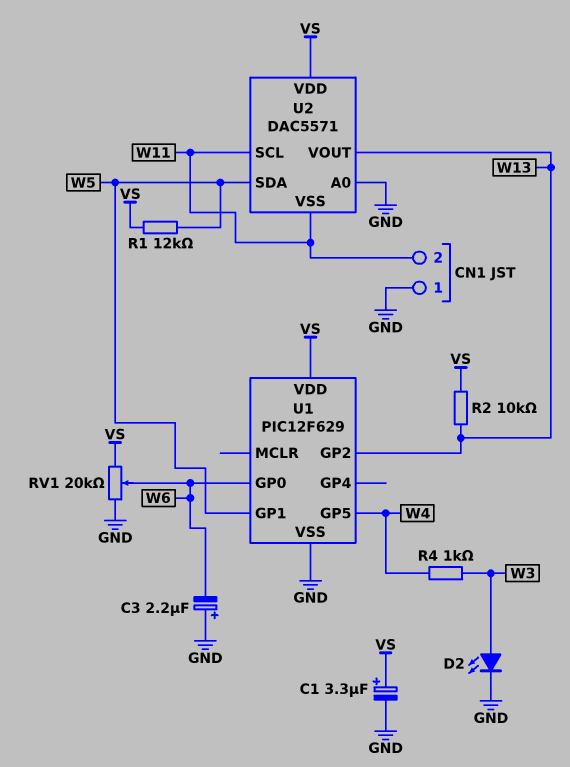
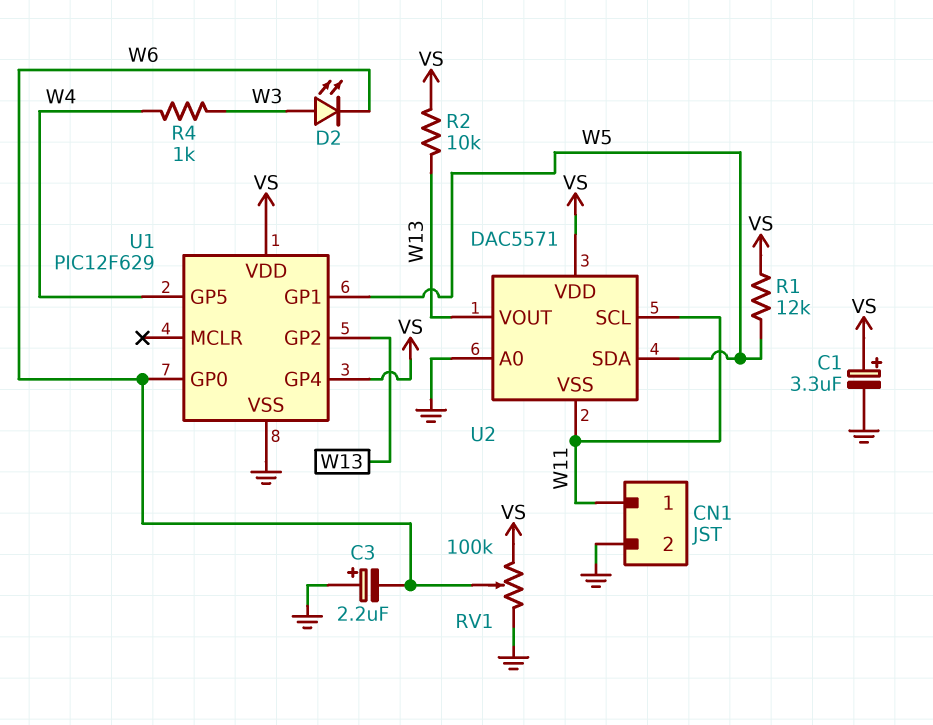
CN1 pin 1: GND -> W11
CN1 pin 2: W11 -> GND
D2: LED (A W3, K GND) -> LED (A W3, K W6)
RV1: 20k (GND, VS, wiper W6) -> 100k (GND, VS, wiper W6)
U1 pin GP4: none -> VS

